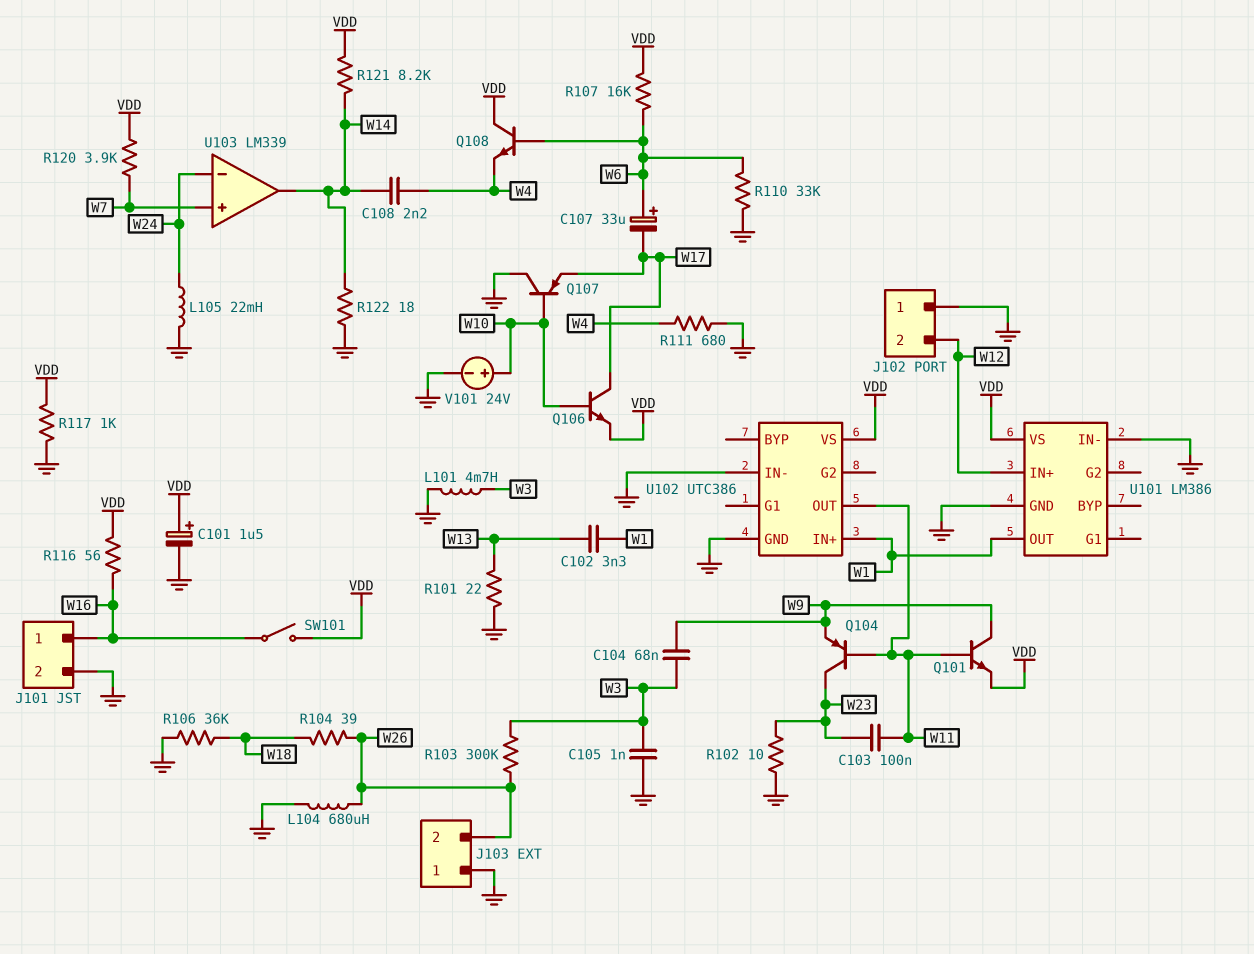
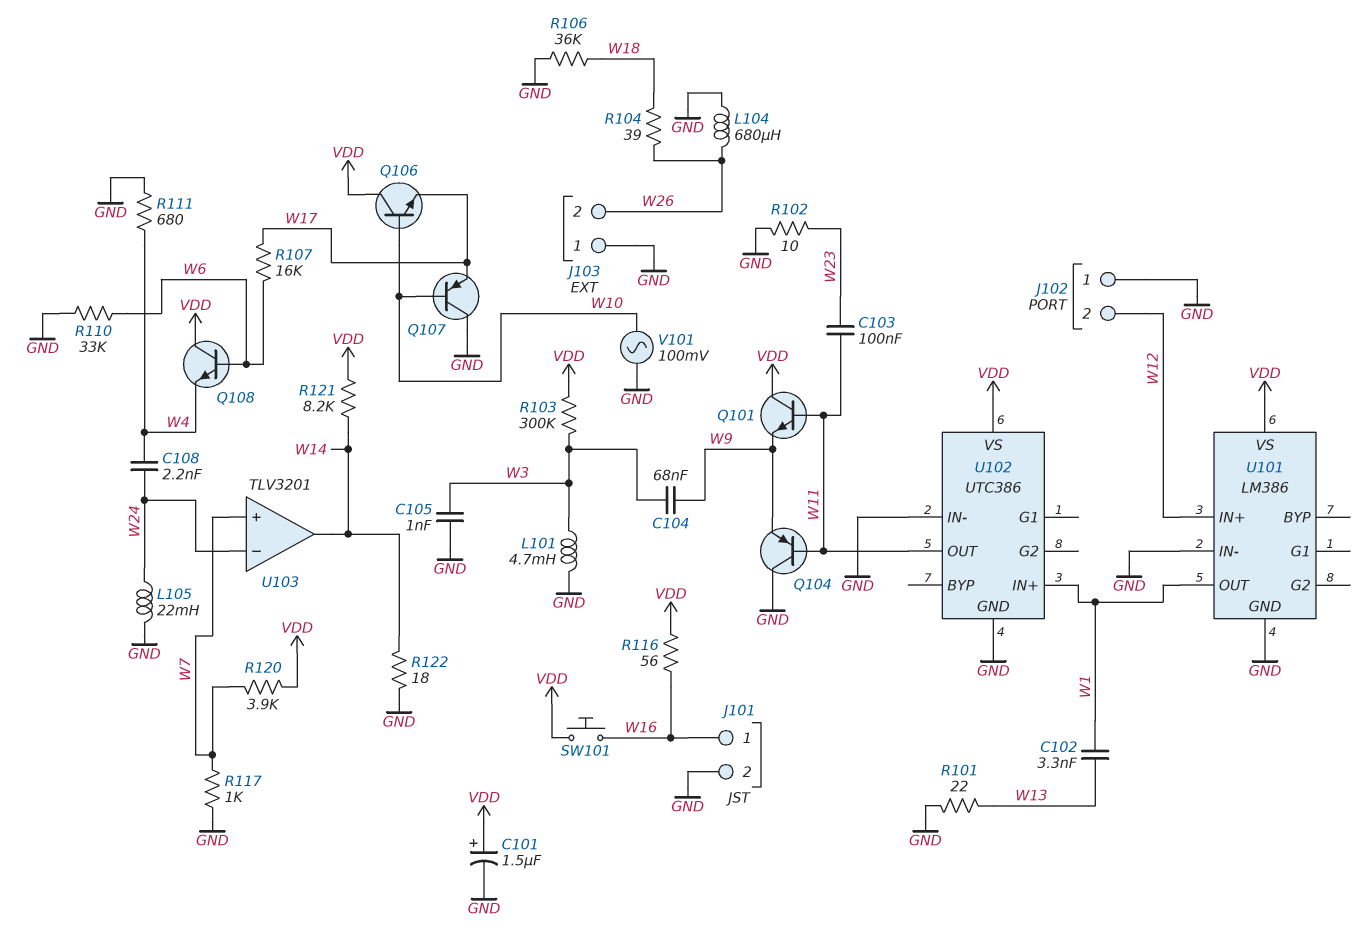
C107: 33uF (plus W6, minus W17) -> none
C108: 2.2nF (W4, W14) -> 2.2nF (W4, W24)
Q101: NPN (B W11, C W9, E VDD) -> NPN (B W11, C VDD, E W9)
Q104: PNP (B W11, C W23, E W9) -> PNP (B W11, C GND, E W9)
Q106: NPN (B W10, C W17, E VDD) -> NPN (B W10, C VDD, E W17)
R103: 300k (W3, W26) -> 300k (VDD, W3)
R107: 16k (VDD, W6) -> 16k (W6, W17)
R117: 1k (GND, VDD) -> 1k (GND, W7)
SW101: switch (VDD, W16) -> button (VDD, W16)
U103: LM339 -> TLV3201
V101: 24V (plus W10, minus GND) -> AC 100mV (GND, W10)

